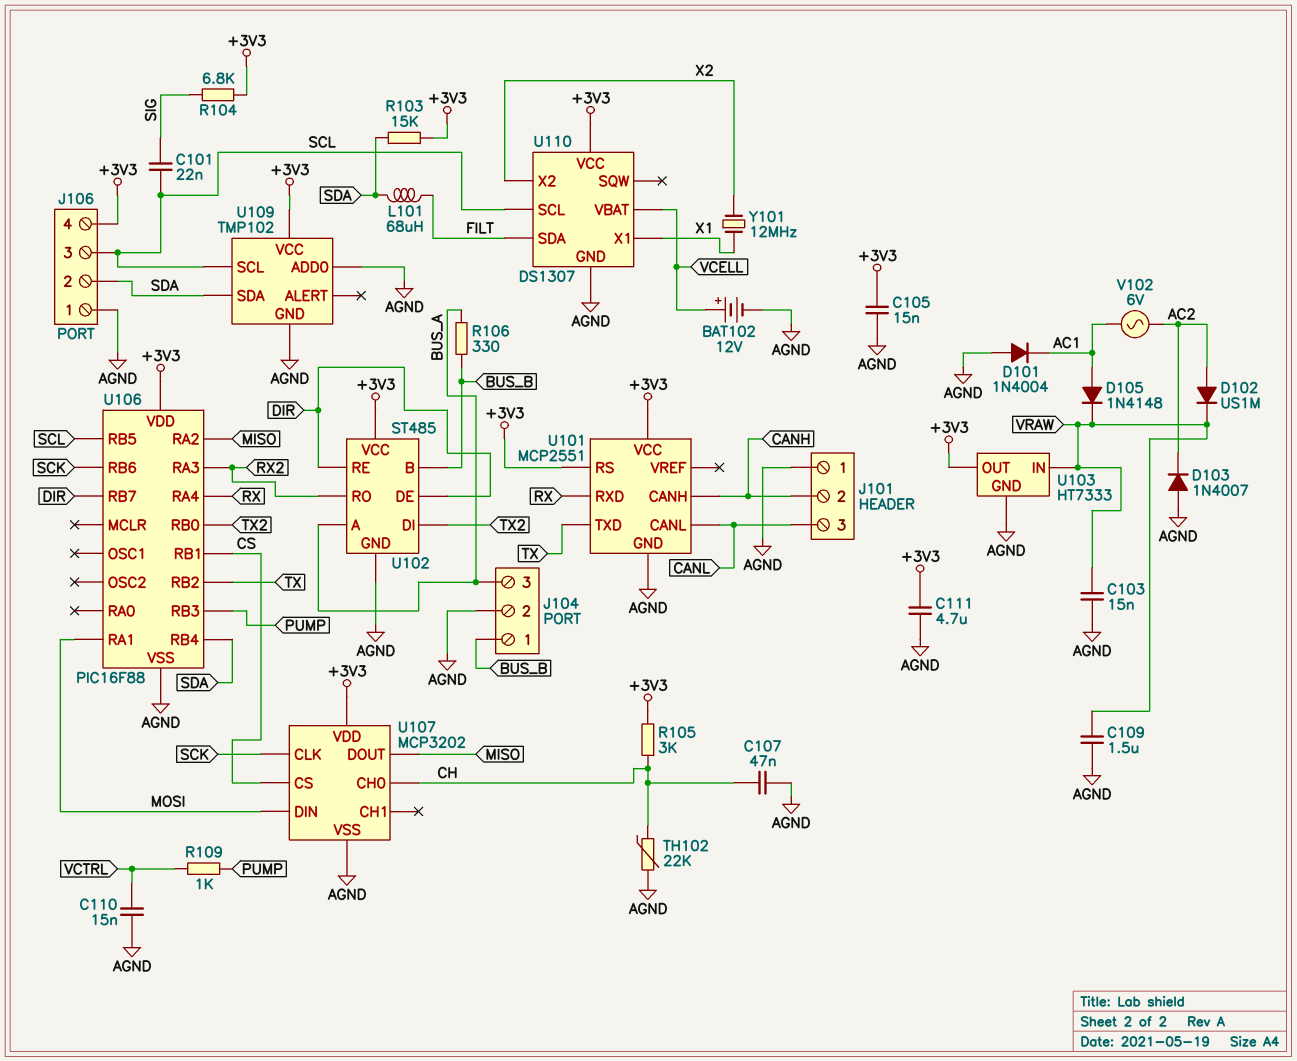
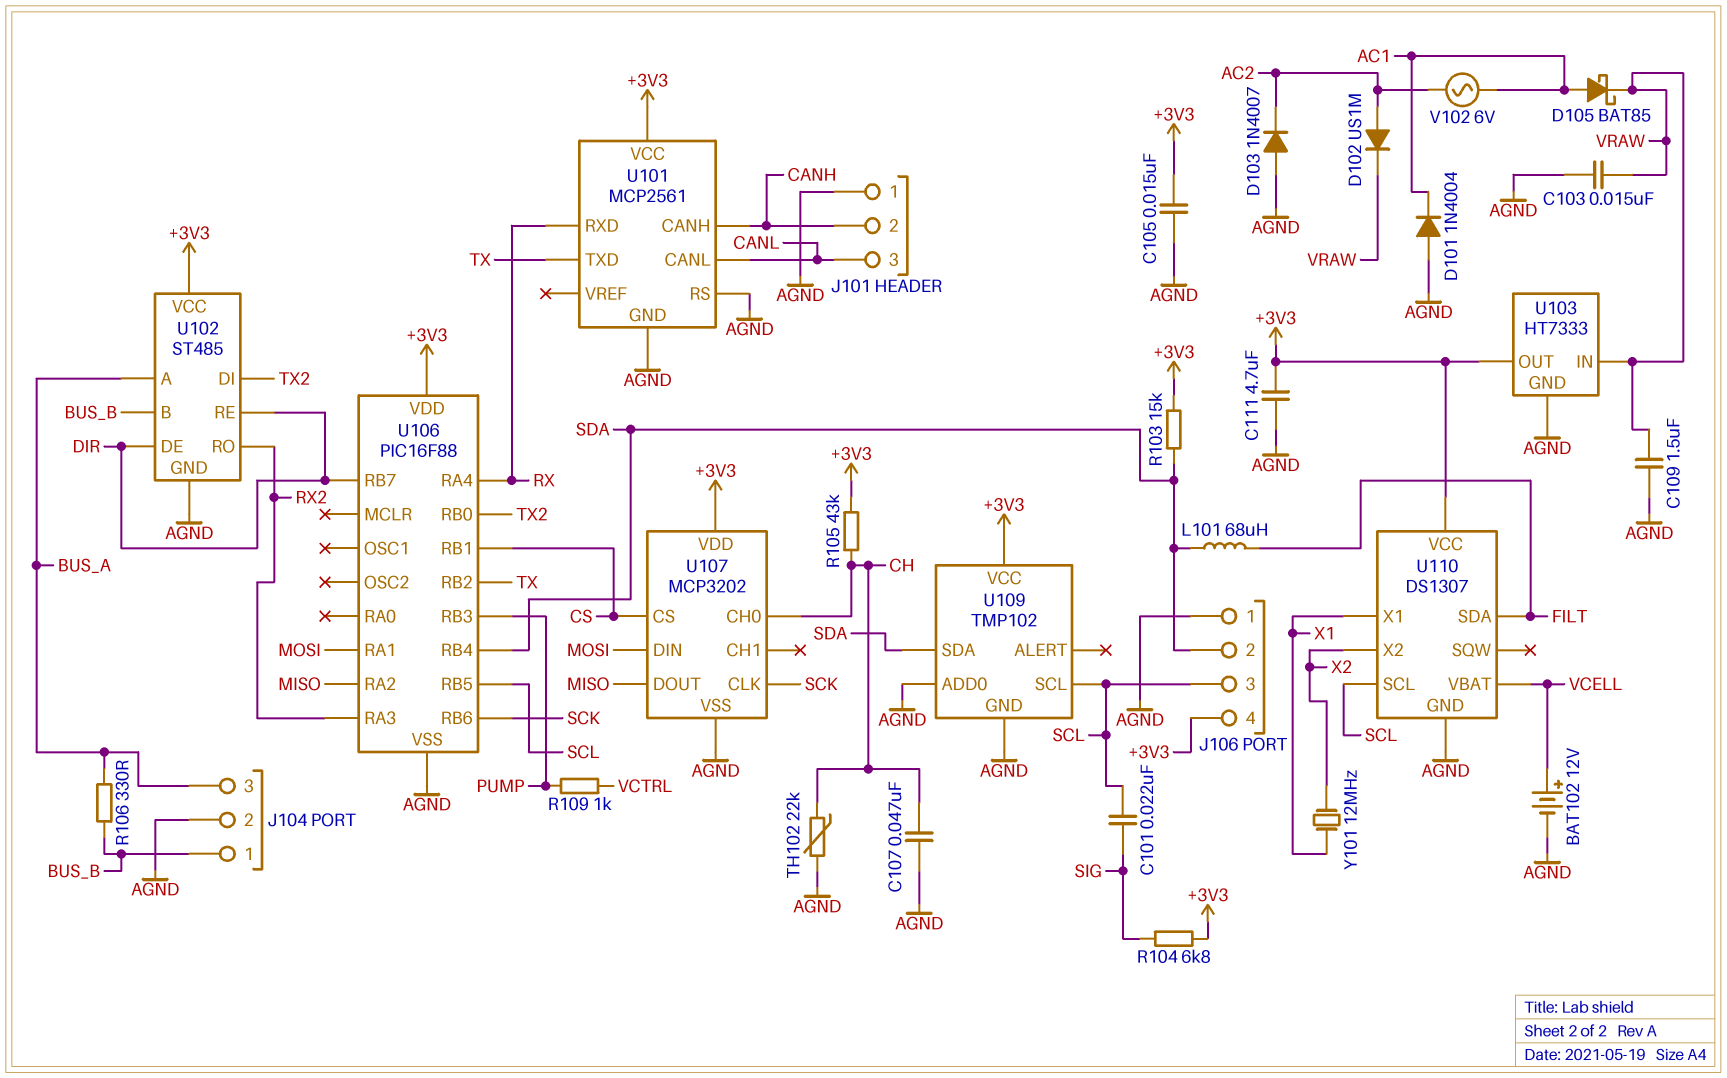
C110: 15nF (AGND, VCTRL) -> none
D105: diode 1N4148 (A AC1, K VRAW) -> schottky BAT85 (A AC1, K VRAW)
R105: 3k (+3V3, CH) -> 43k (+3V3, CH)
U101: MCP2551 -> MCP2561
U101 pin RS: +3V3 -> AGND

